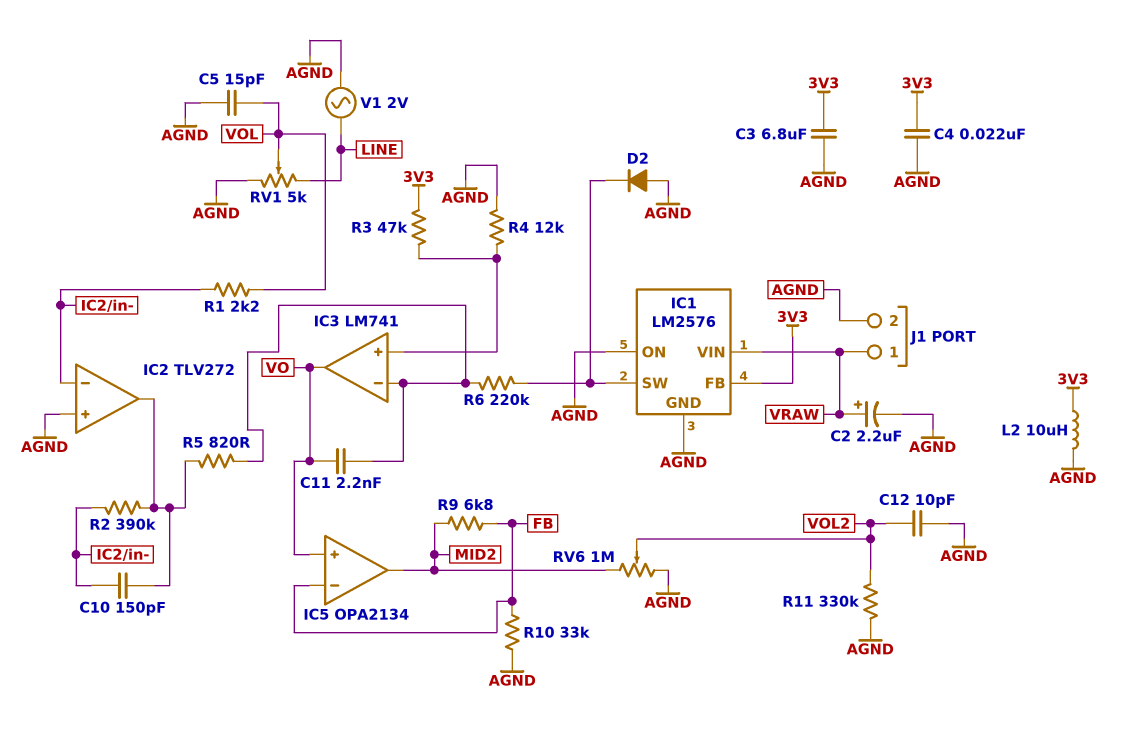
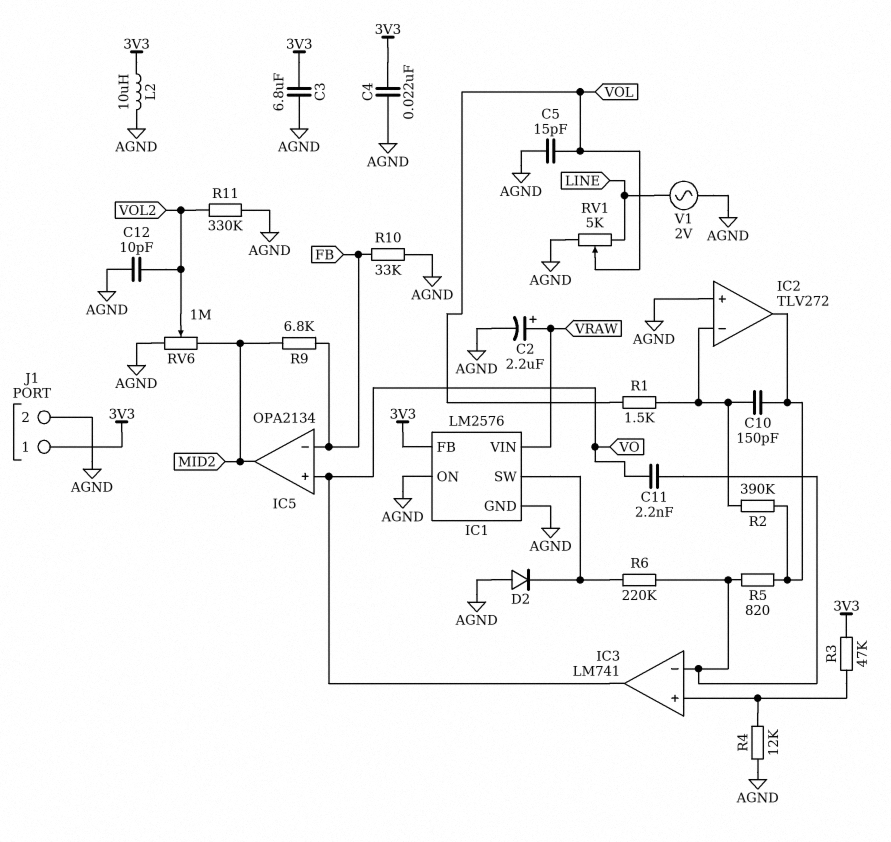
J1 pin 1: VRAW -> 3V3
R1: 2.2k (IC2/in-, VOL) -> 1.5k (IC2/in-, VOL)

